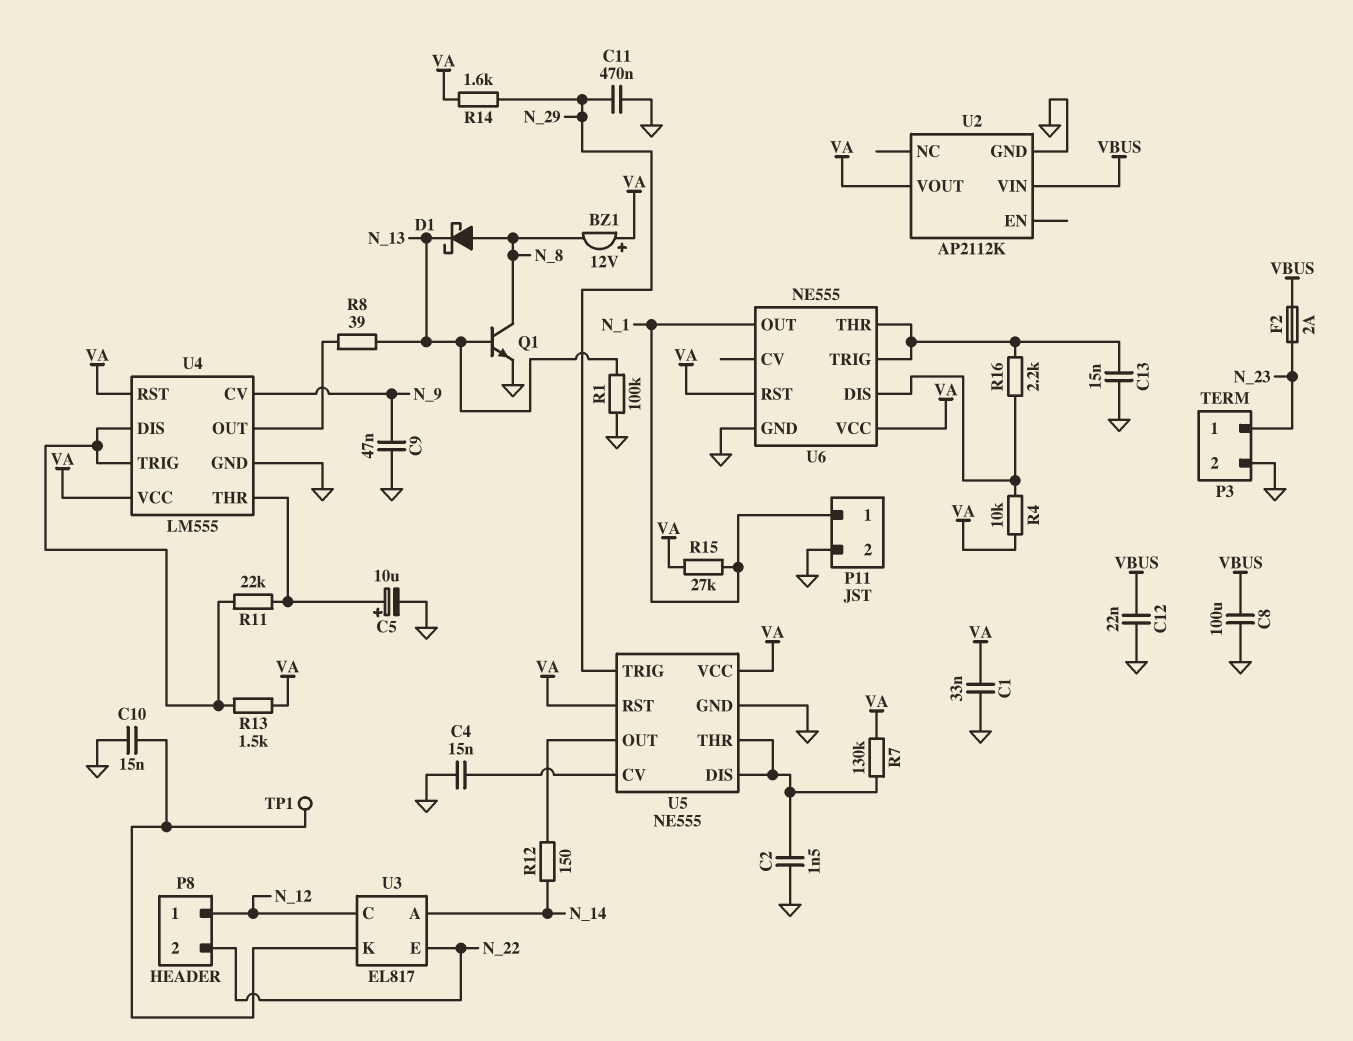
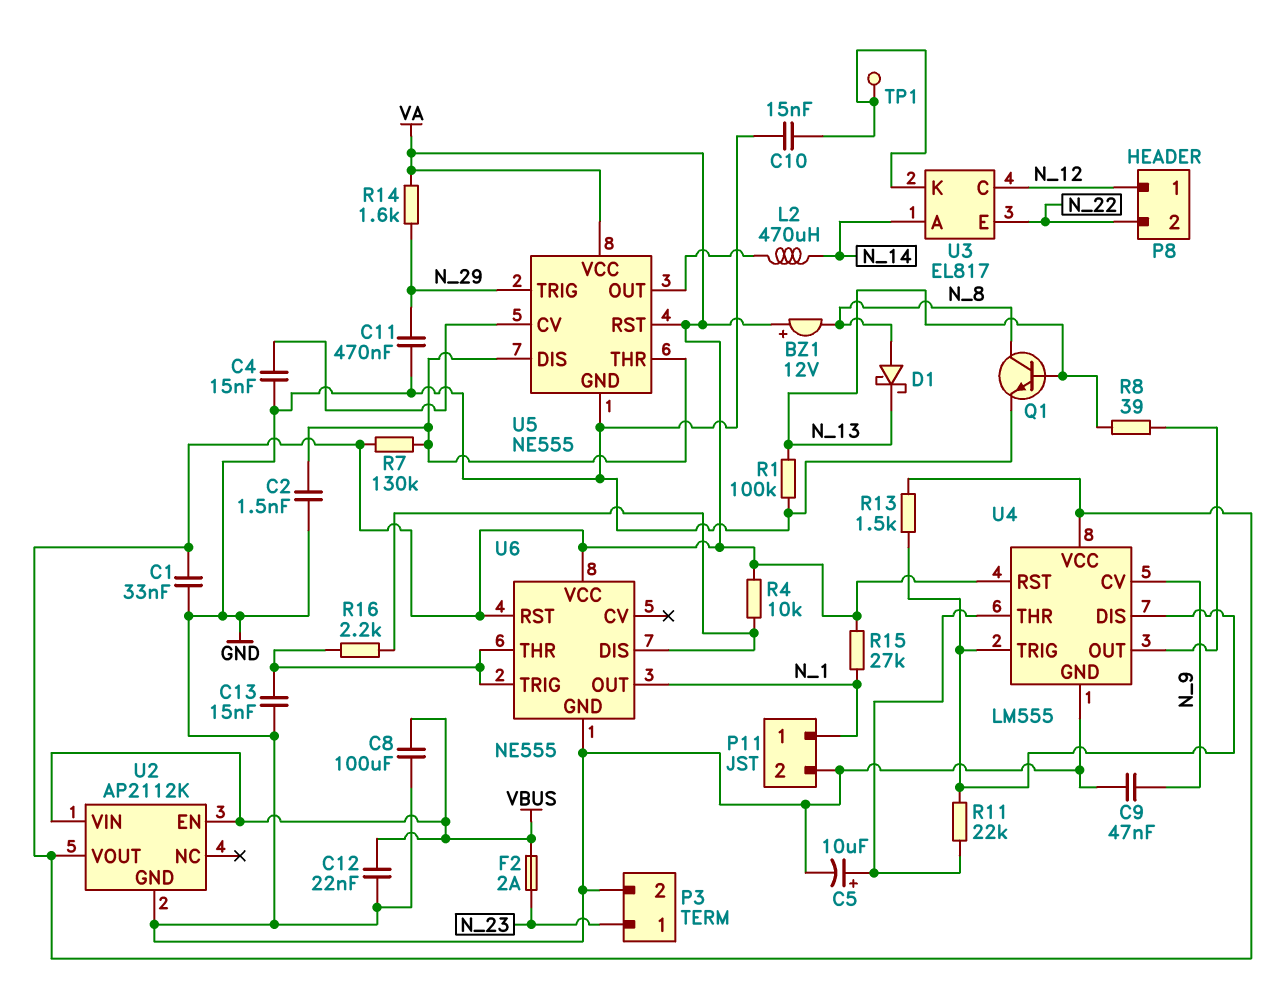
L2: none -> 470uH (N_14, U5/OUT)
R12: 150 (N_14, U5/OUT) -> none
U2 pin EN: none -> VBUS

